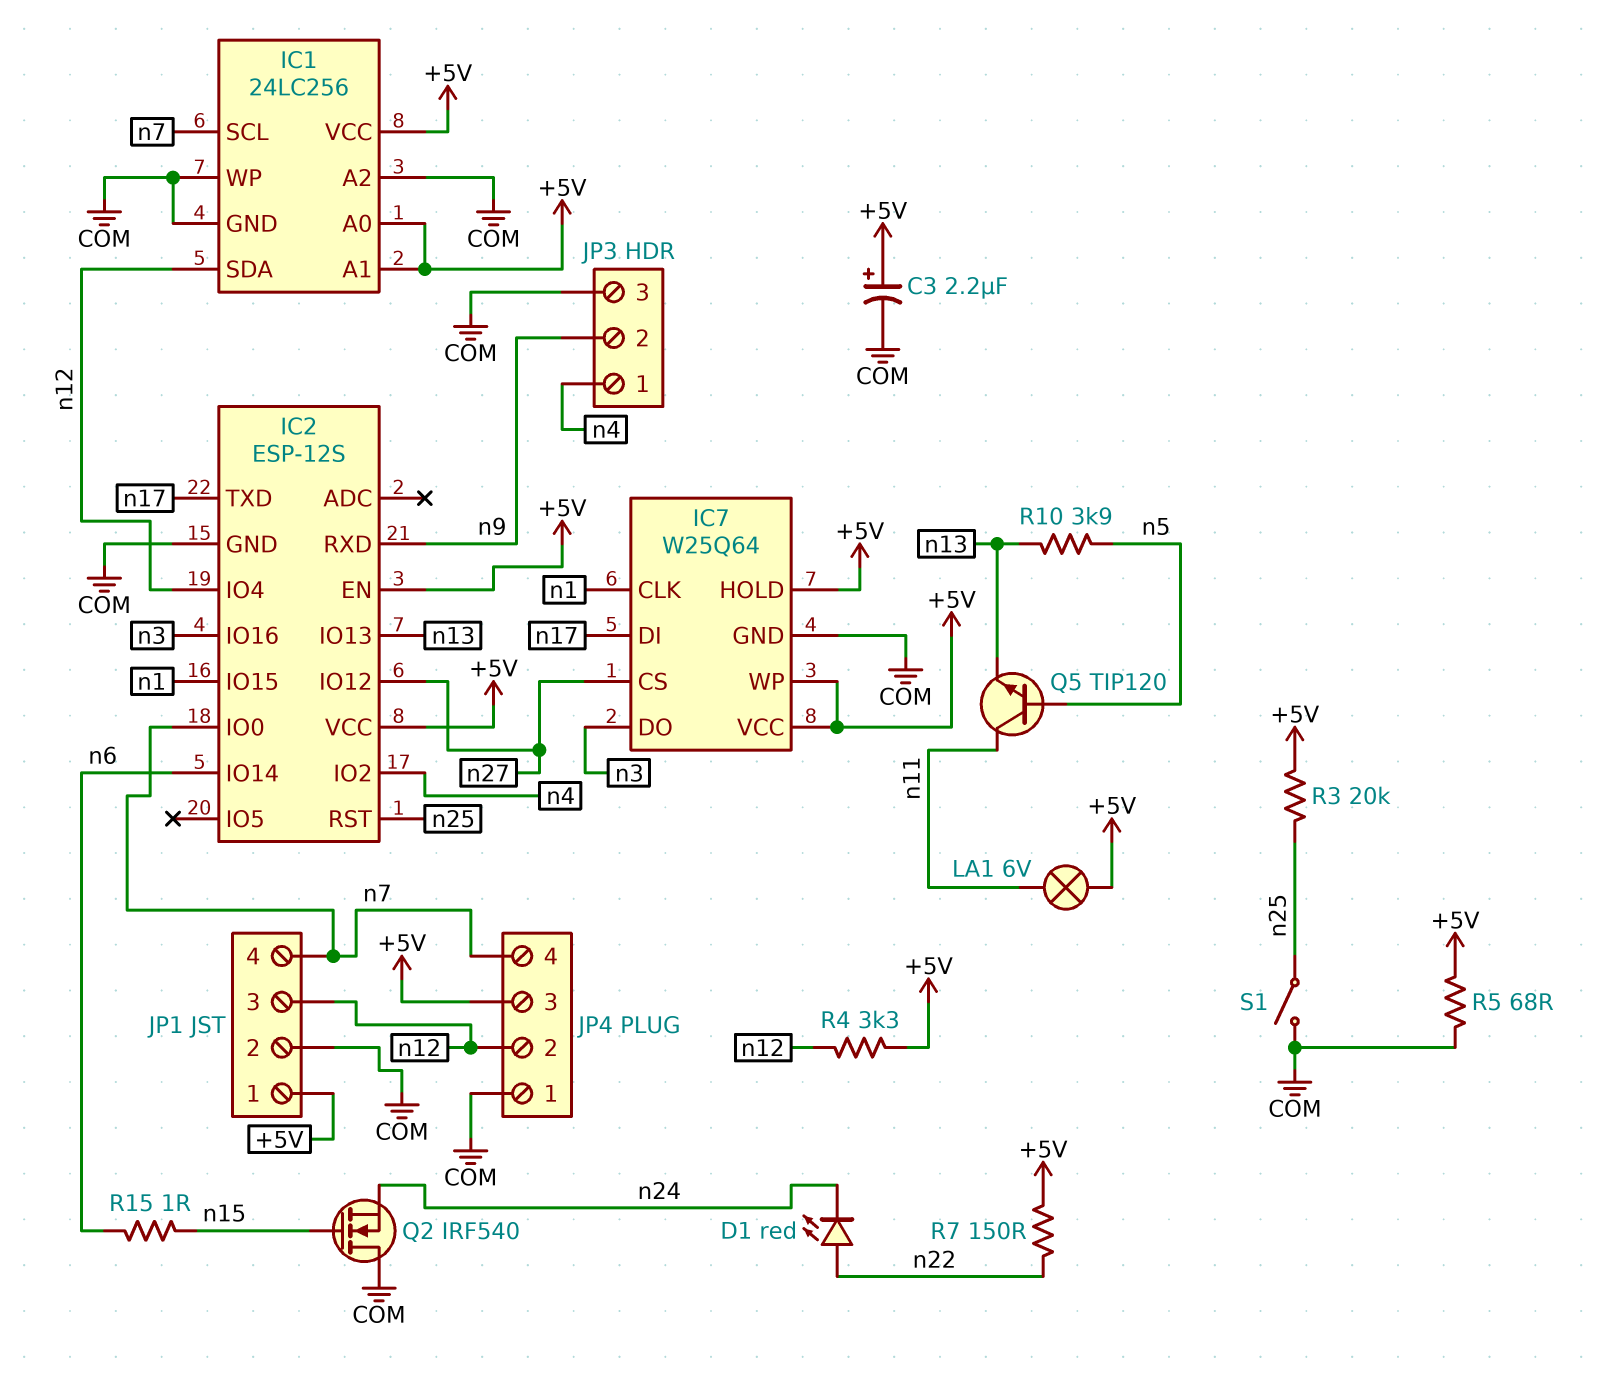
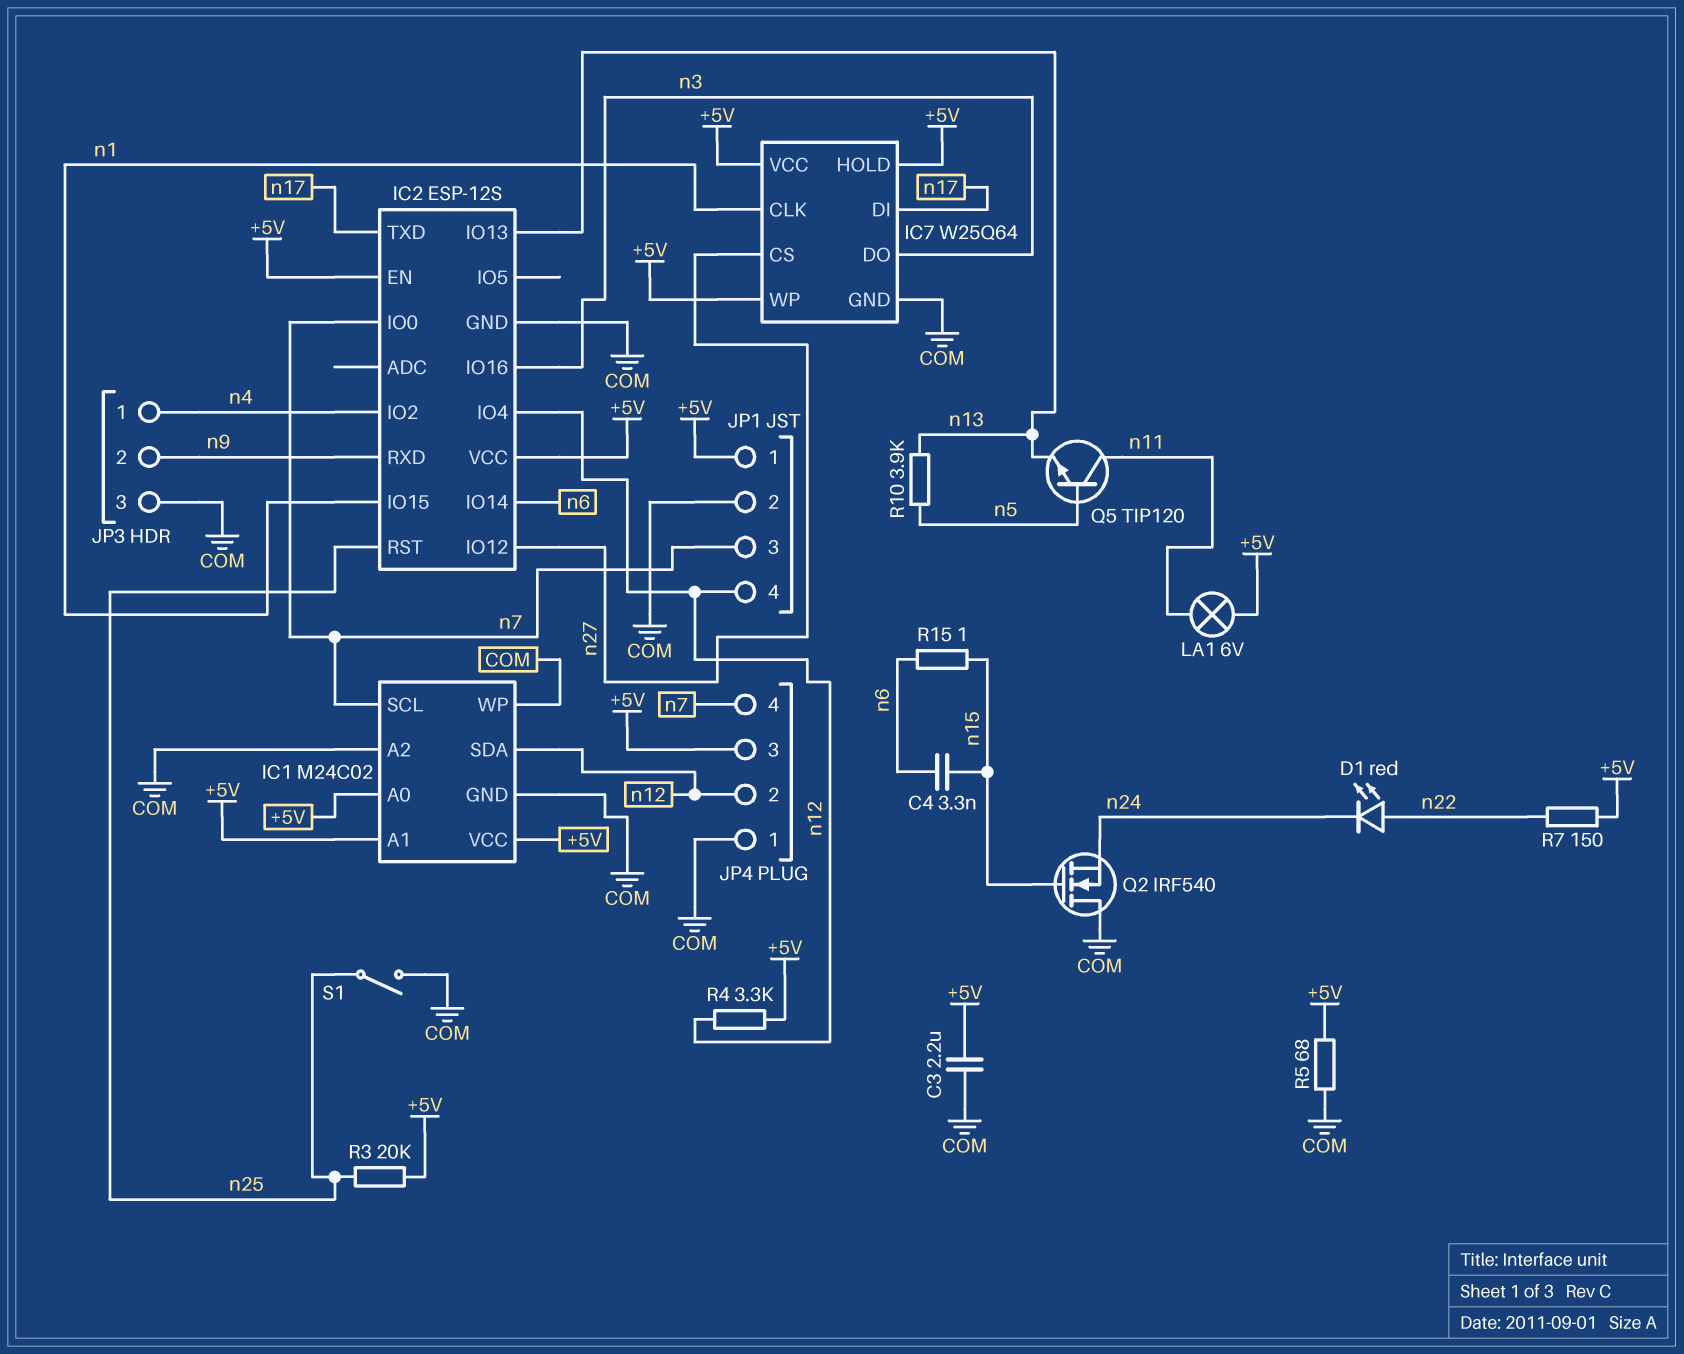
C3: 2.2uF (plus +5V, minus COM) -> 2.2uF (+5V, COM)
C4: none -> 3.3nF (n6, n15)
IC1: 24LC256 -> M24C02
JP1 pin 3: n12 -> n7
JP1 pin 4: n7 -> n12

